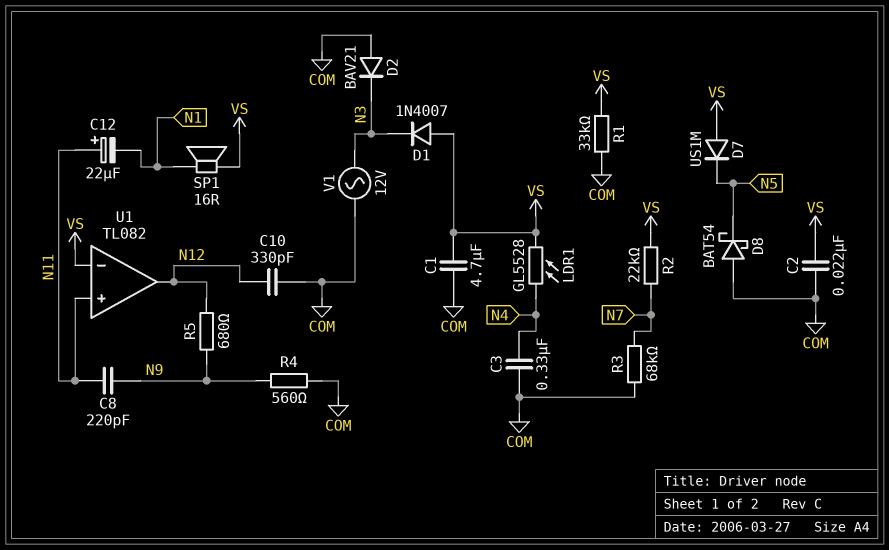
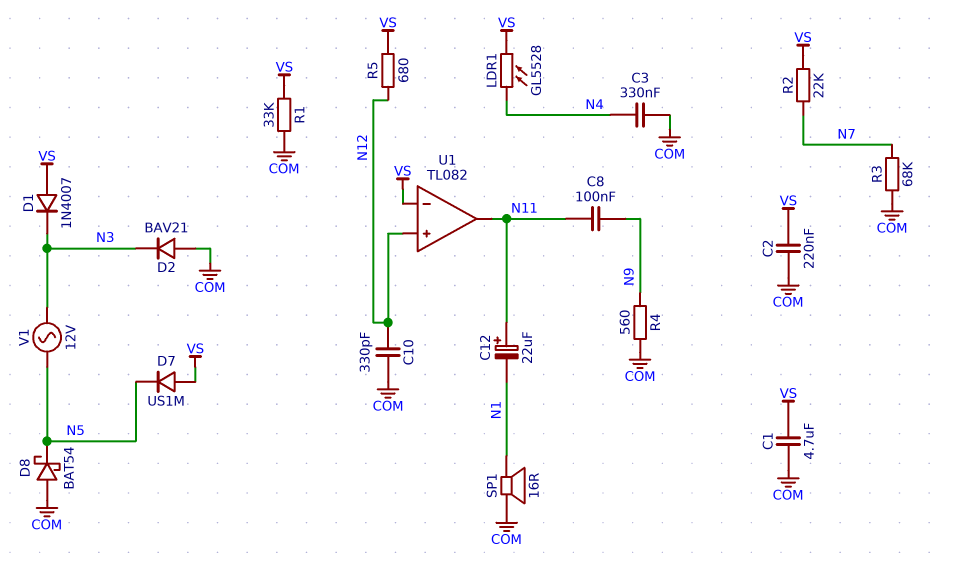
C2: 22nF (COM, VS) -> 220nF (COM, VS)
C8: 220pF (N9, N11) -> 100nF (N9, N11)
R5: 680 (N9, N12) -> 680 (N12, VS)
SP1: speaker 16R (N1, VS) -> speaker 16R (COM, N1)
U1 pin in+: N11 -> N12
U1 pin out: N12 -> N11
V1: AC 12V (COM, N3) -> AC 12V (N3, N5)

